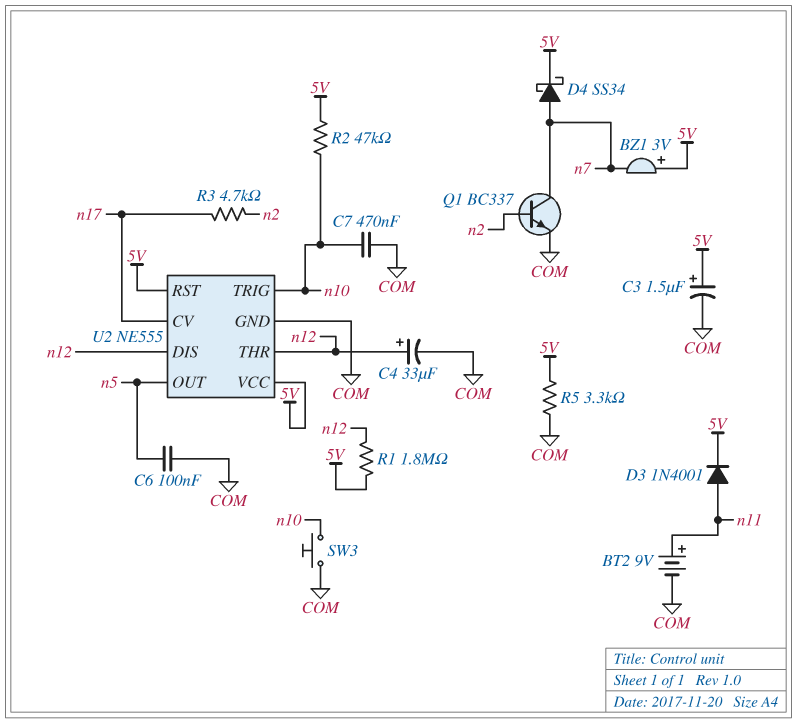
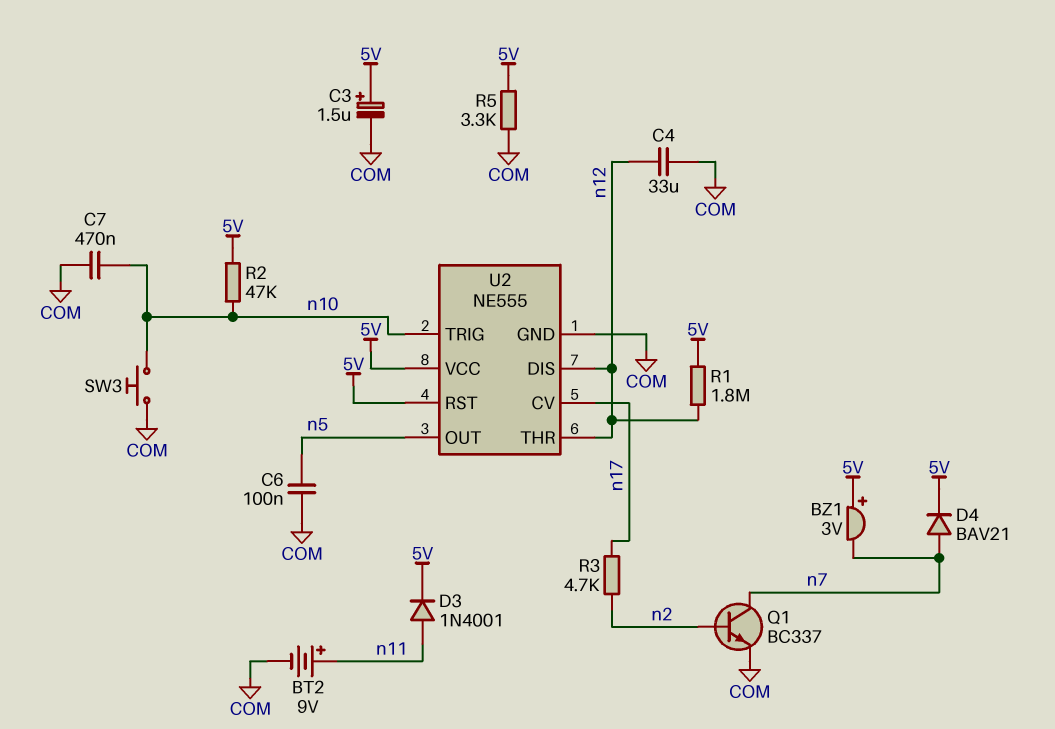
C4: 33uF (plus n12, minus COM) -> 33uF (COM, n12)
D4: schottky SS34 (A n7, K 5V) -> diode BAV21 (A n7, K 5V)

